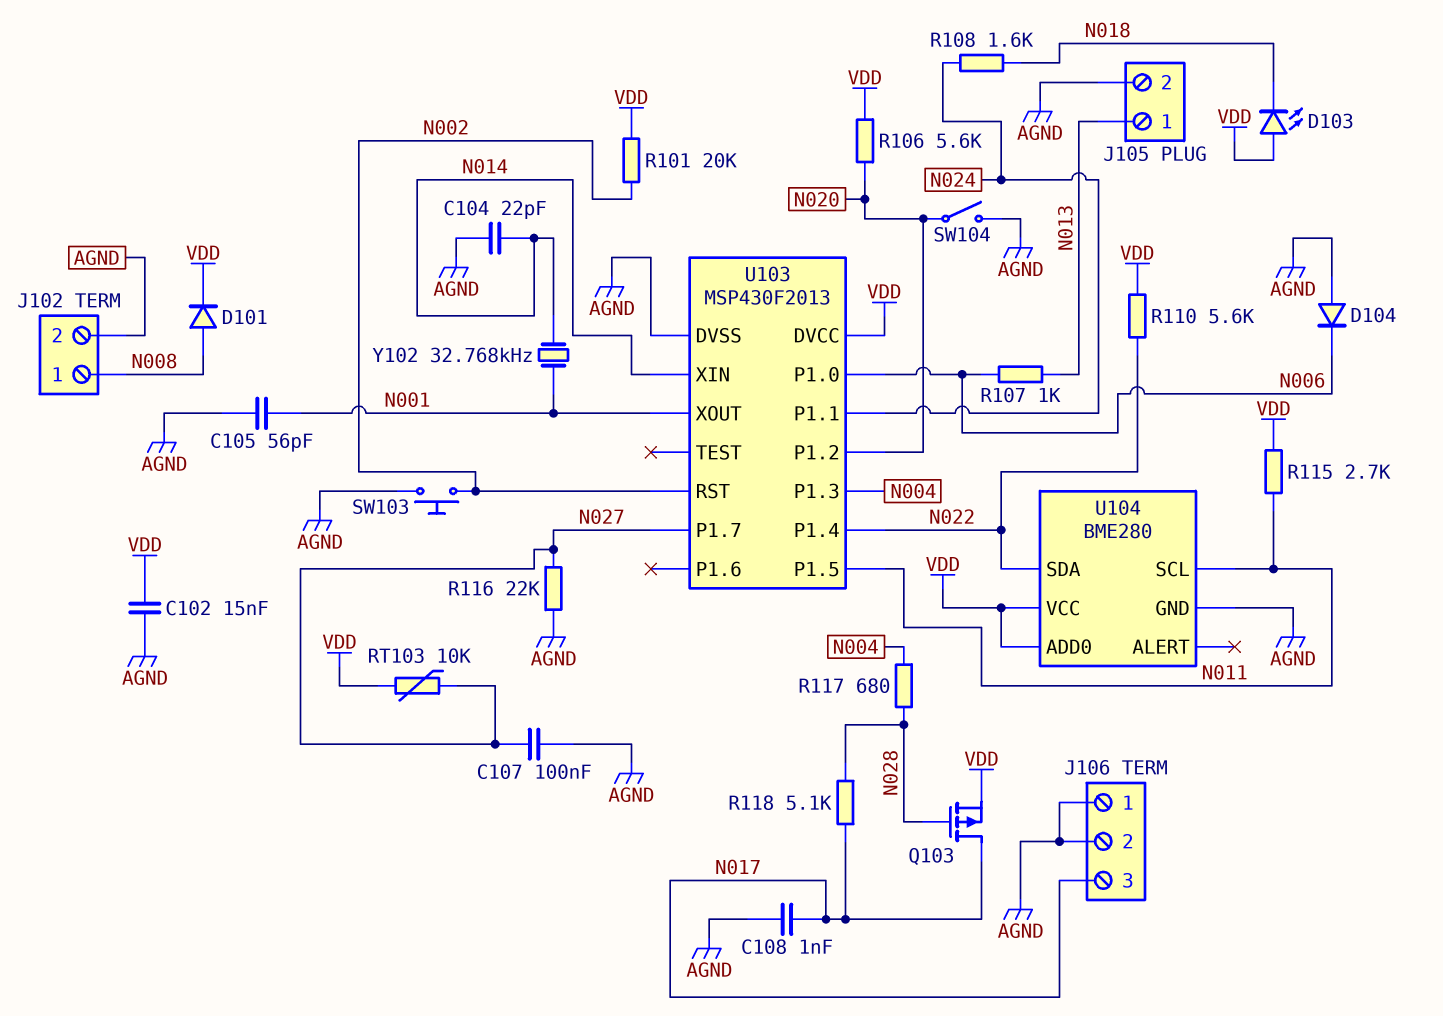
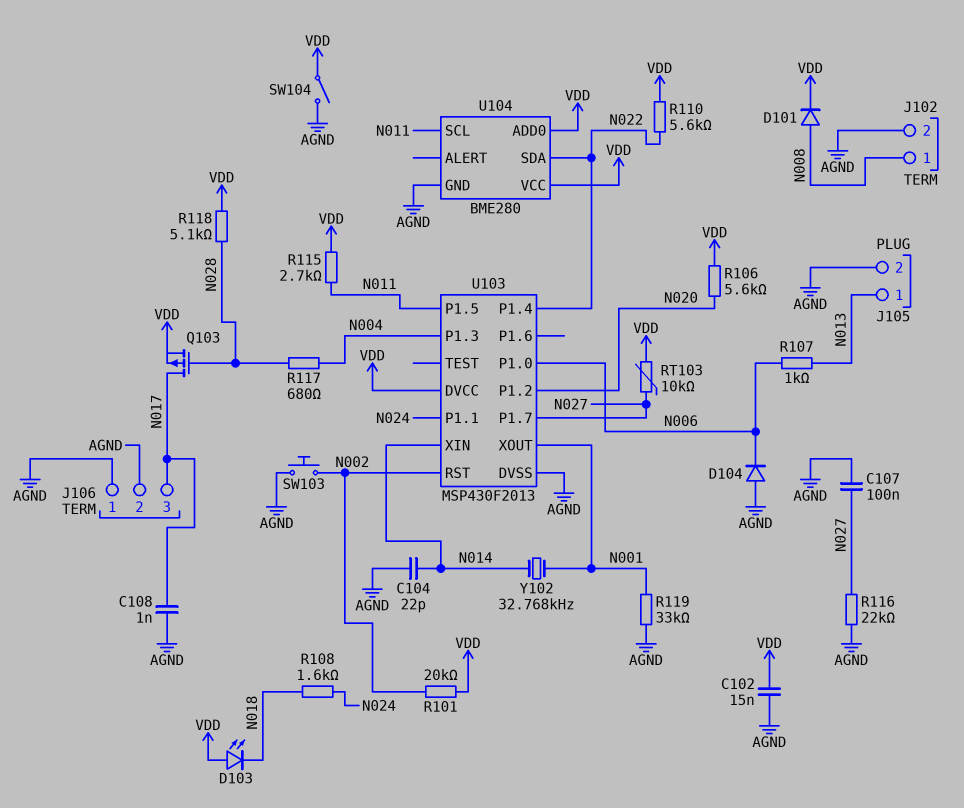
C105: 56pF (AGND, N001) -> none
R118: 5.1k (N017, N028) -> 5.1k (N028, VDD)
R119: none -> 33k (AGND, N001)
SW104: switch (AGND, N020) -> switch (AGND, VDD)

